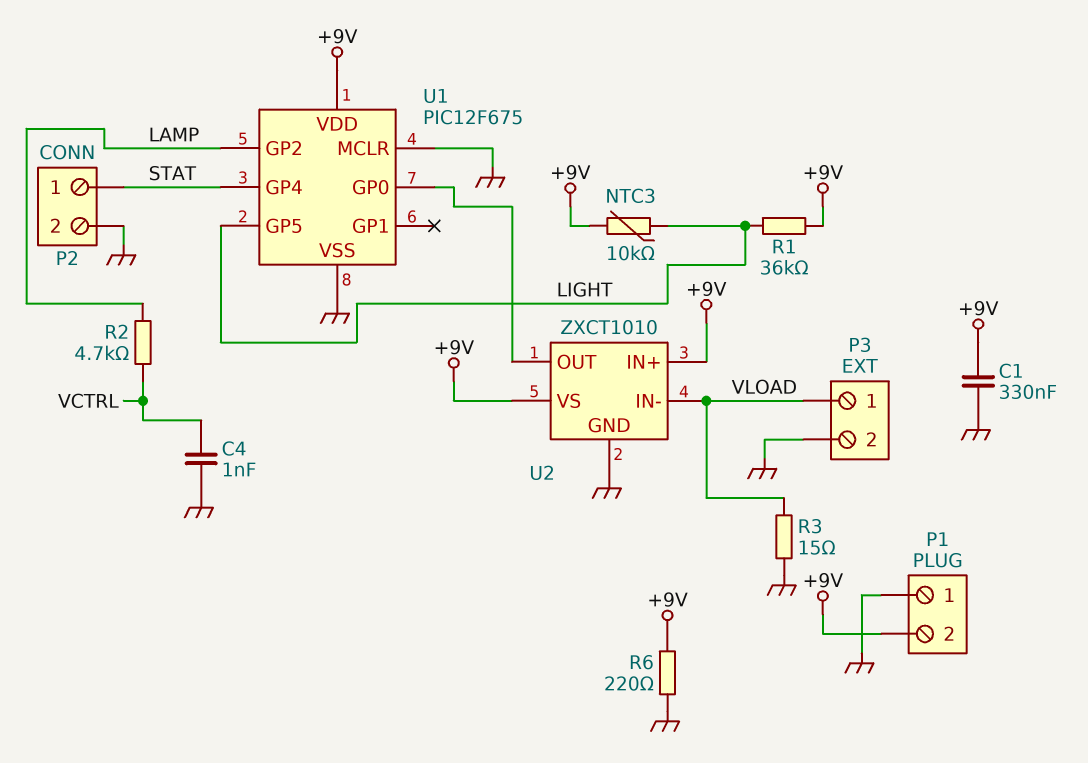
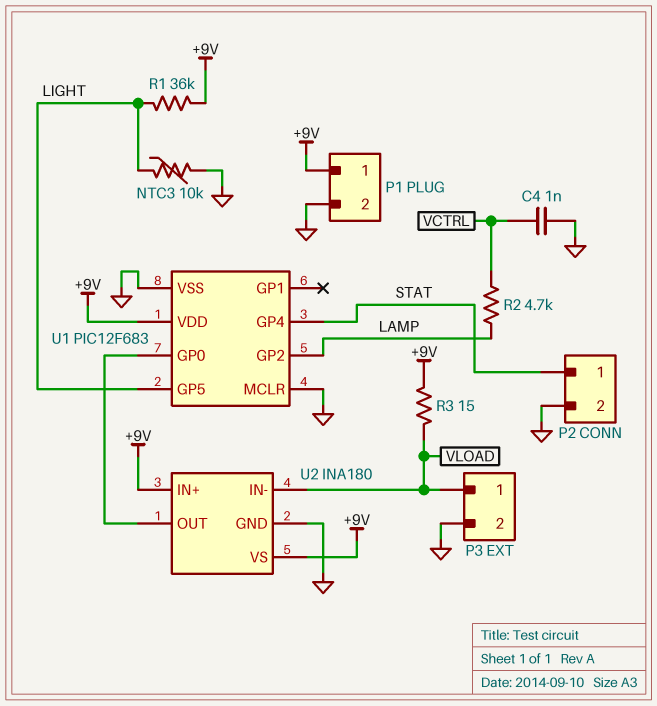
C1: 330nF (+9V, GND) -> none
NTC3: 10k (+9V, LIGHT) -> 10k (GND, LIGHT)
P1 pin 1: GND -> +9V
P1 pin 2: +9V -> GND
R3: 15 (GND, VLOAD) -> 15 (+9V, VLOAD)
R6: 220 (+9V, GND) -> none
U1: PIC12F675 -> PIC12F683
U2: ZXCT1010 -> INA180

